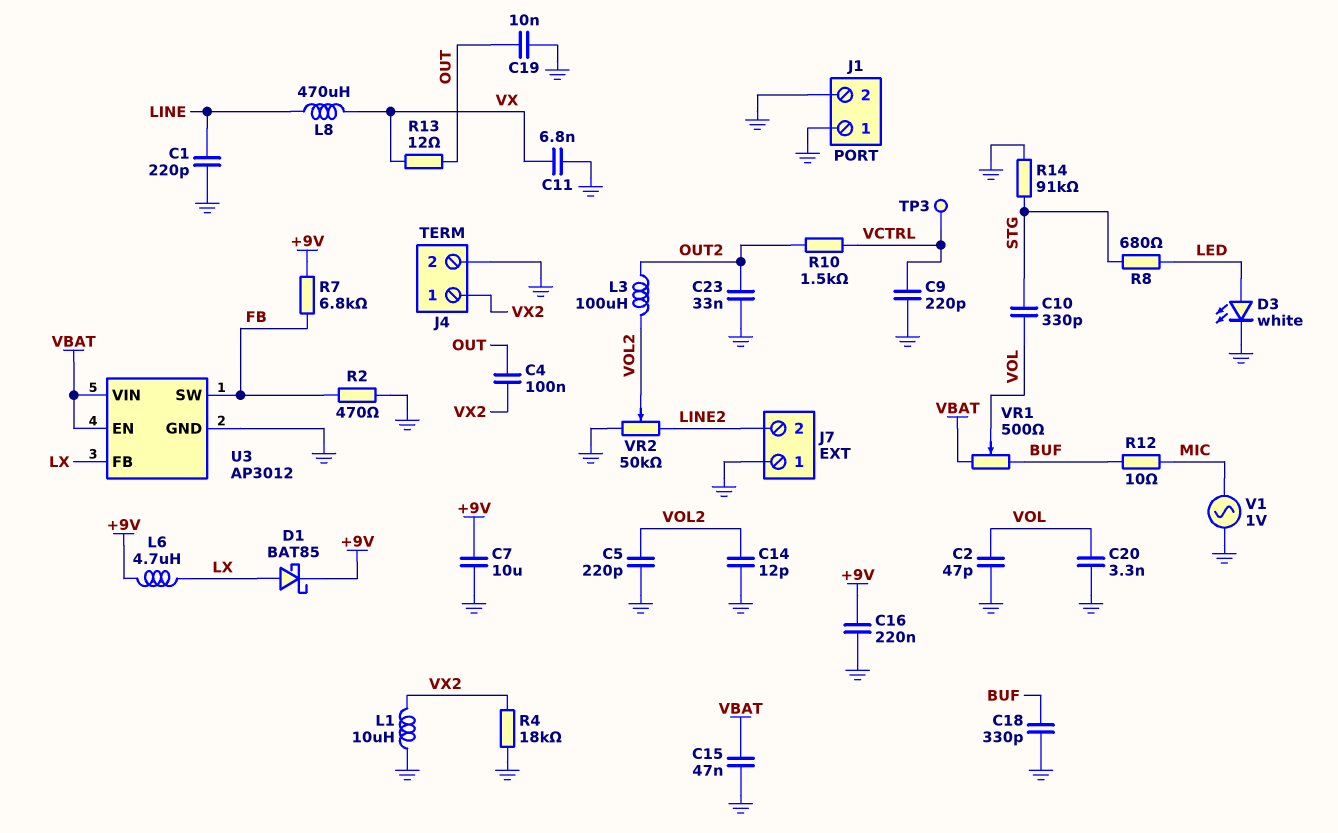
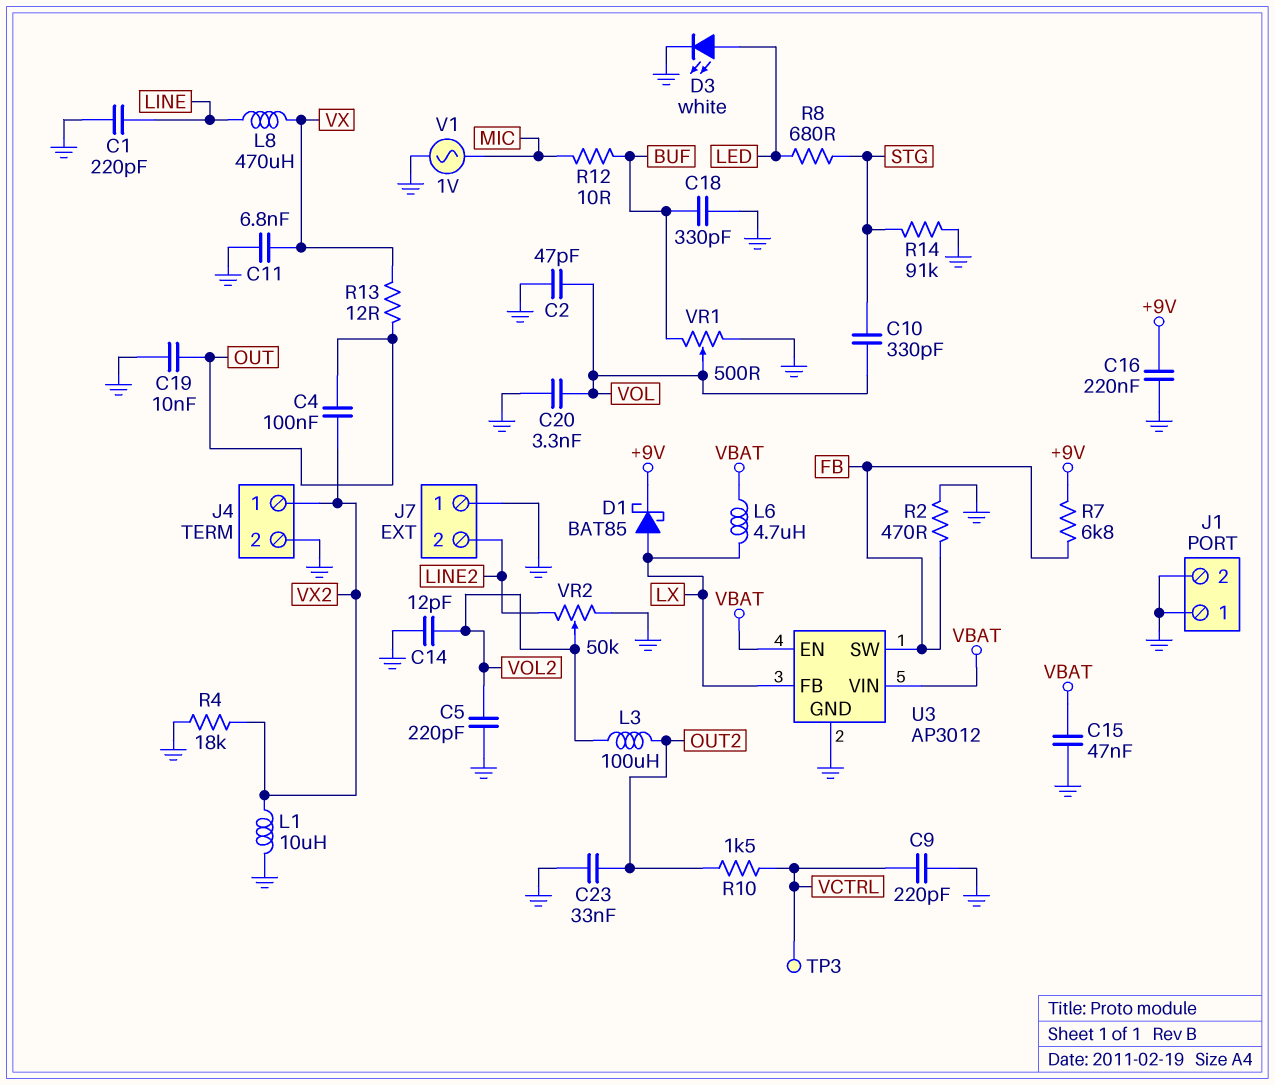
C7: 10uF (+9V, GND) -> none
L6: 4.7uH (+9V, LX) -> 4.7uH (LX, VBAT)
VR1: 500 (BUF, VBAT, wiper VOL) -> 500 (BUF, GND, wiper VOL)

